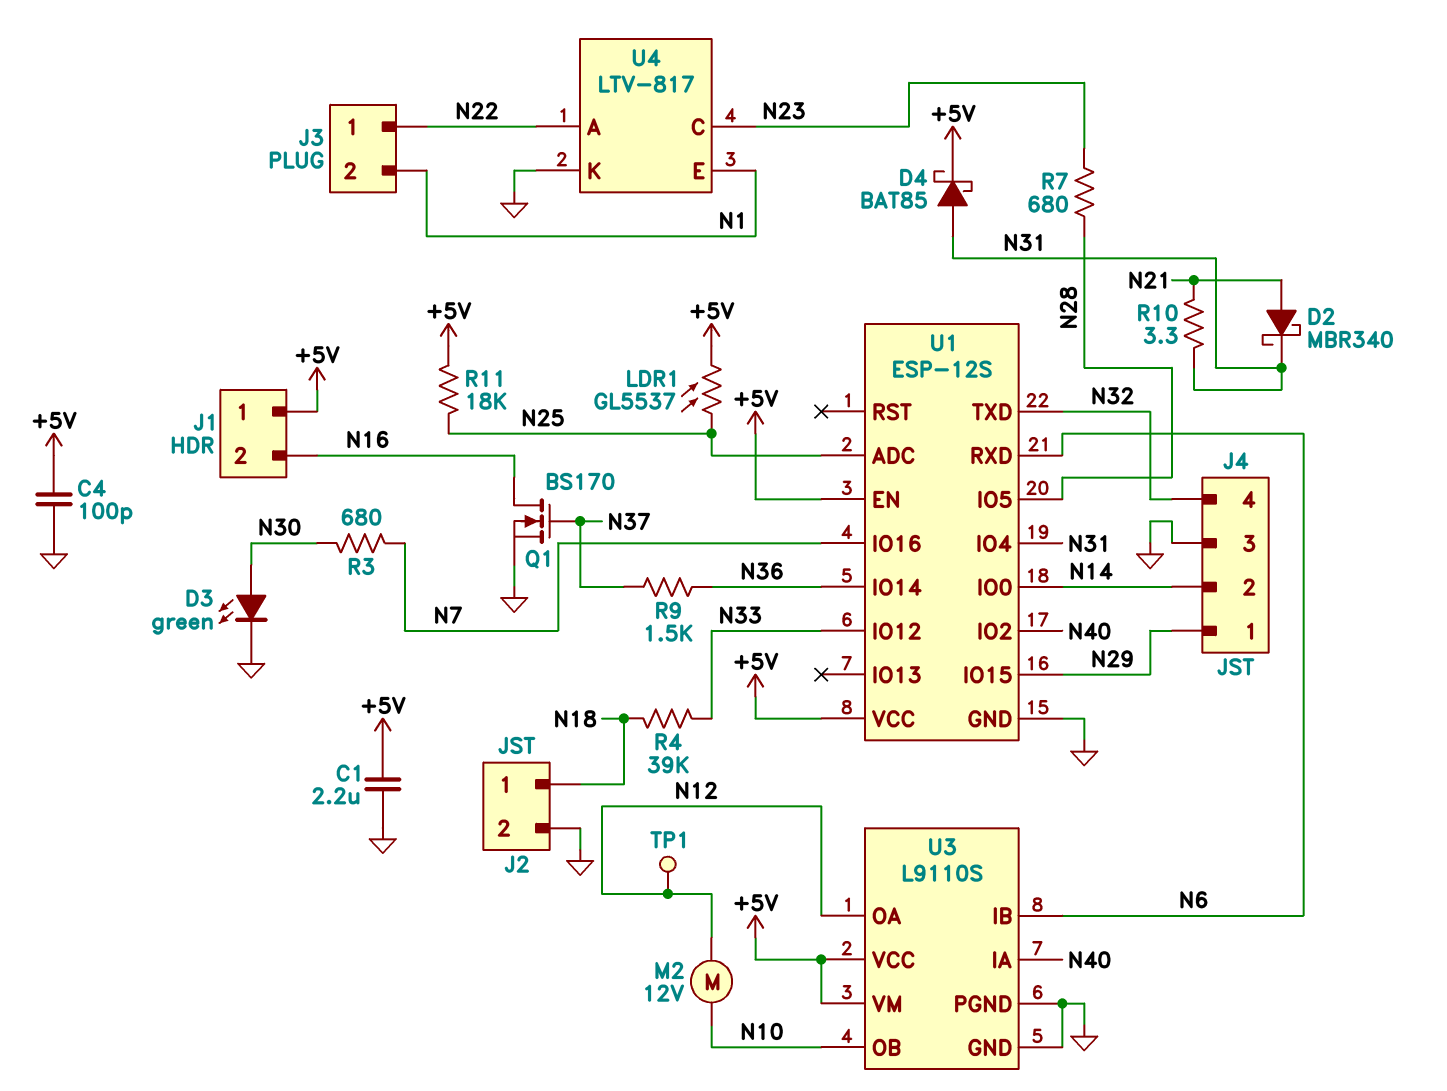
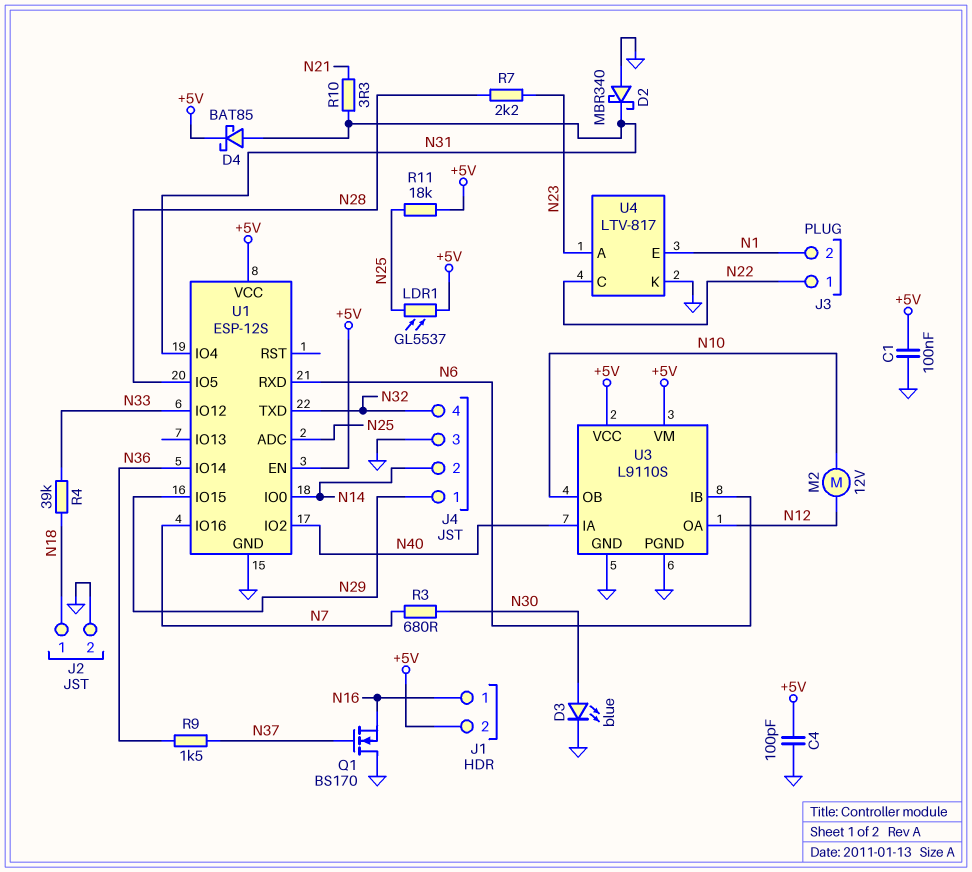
C1: 2.2uF (+5V, GND) -> 100nF (+5V, GND)
D2: schottky MBR340 (A N21, K N31) -> schottky MBR340 (A GND, K N31)
D3: LED green (A N30, K GND) -> LED blue (A N30, K GND)
J1 pin 1: +5V -> N16
J1 pin 2: N16 -> +5V
Q1: NMOS BS170 (G N37, D N16, S GND) -> NMOS BS170 (G N37, D GND, S N16)
R7: 680 (N23, N28) -> 2.2k (N23, N28)
TP1: test point (N12) -> none
U4 pin A: N22 -> N23
U4 pin C: N23 -> N22

